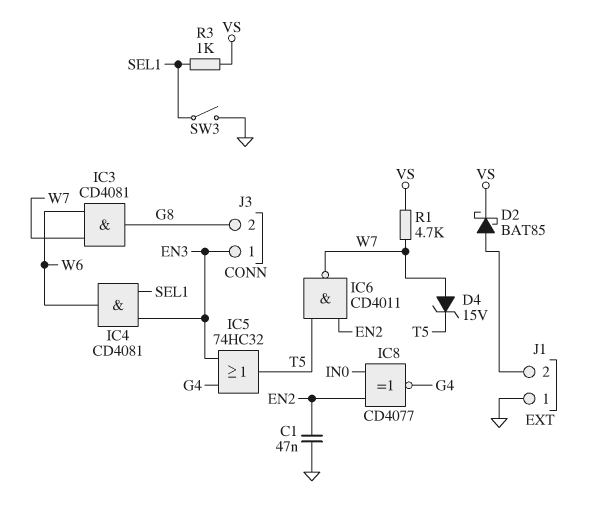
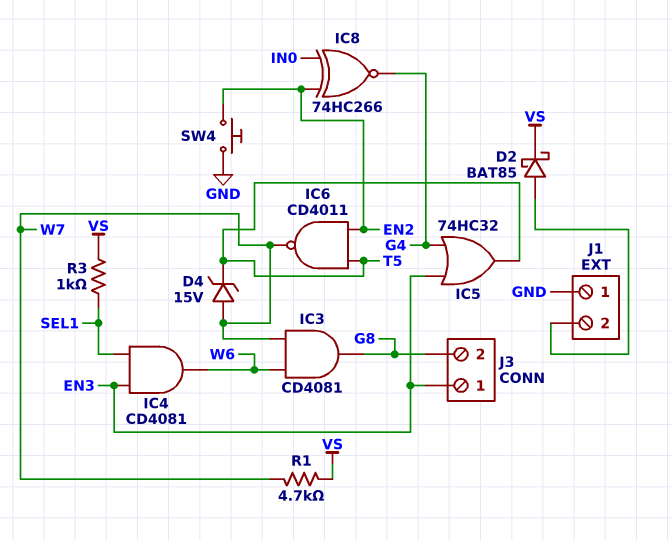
C1: 47nF (EN2, GND) -> none
IC8: XNOR CD4077 (in EN2, in IN0, out G4) -> XNOR 74HC266 (in EN2, in IN0, out G4)
SW3: switch (GND, SEL1) -> none
SW4: none -> button (EN2, GND)

